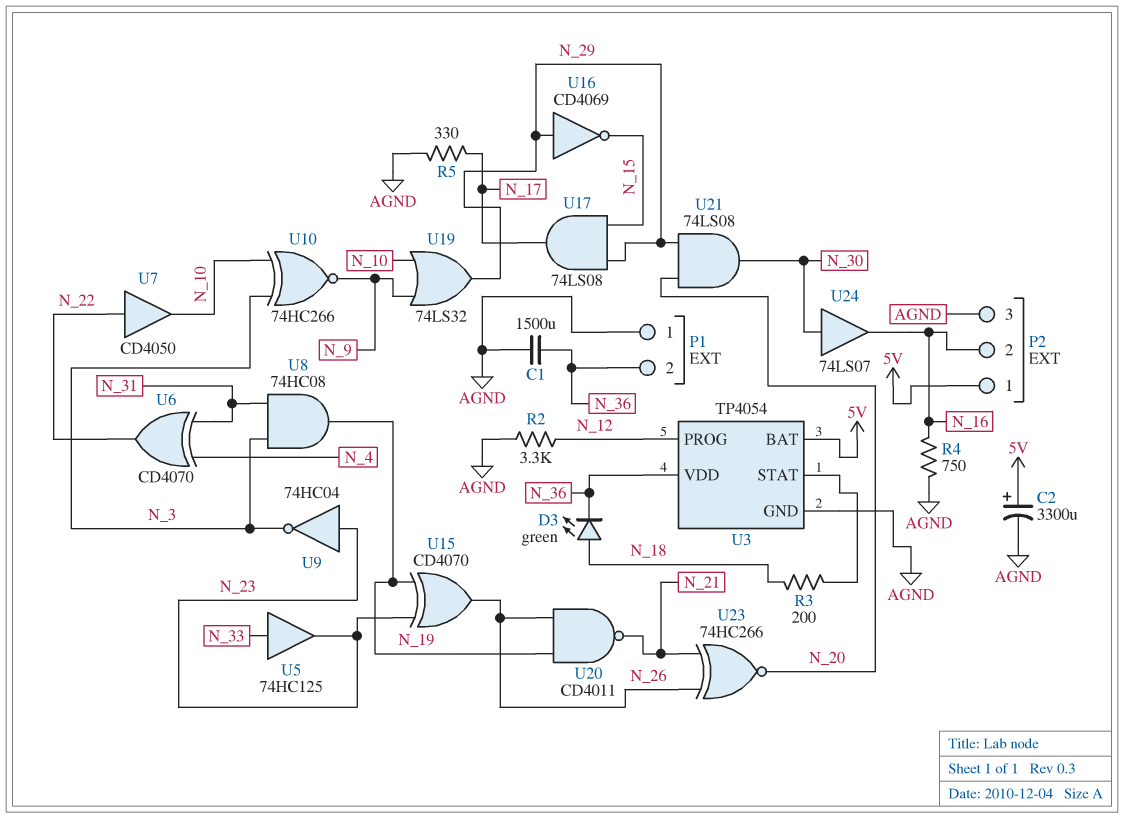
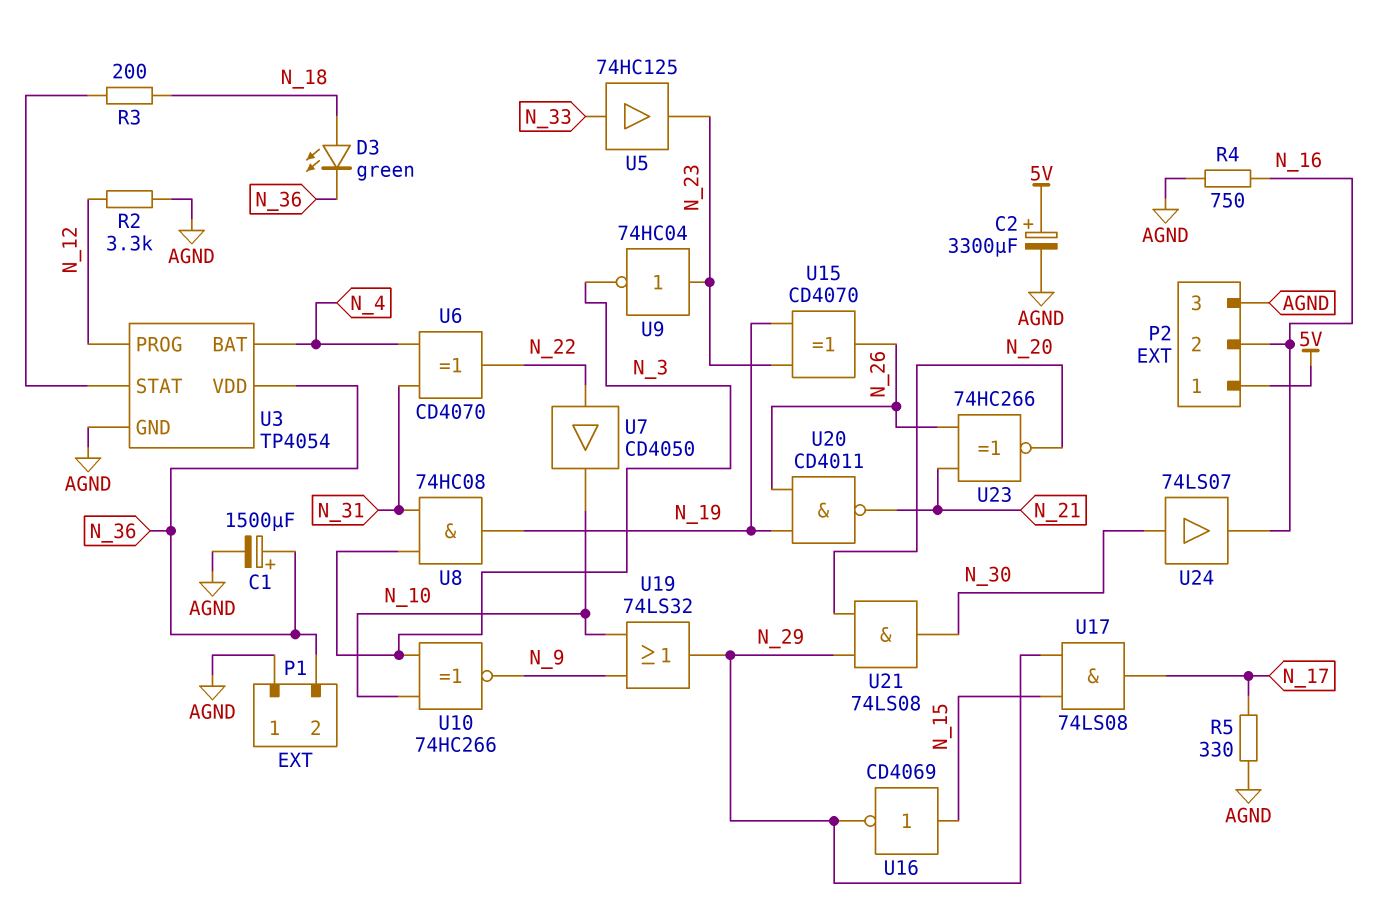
C1: 1500uF (AGND, N_36) -> 1500uF (plus N_36, minus AGND)
U3 pin BAT: 5V -> N_4
U16: NOT CD4069 (in N_29, out N_15) -> NOT CD4069 (in N_15, out N_29)

